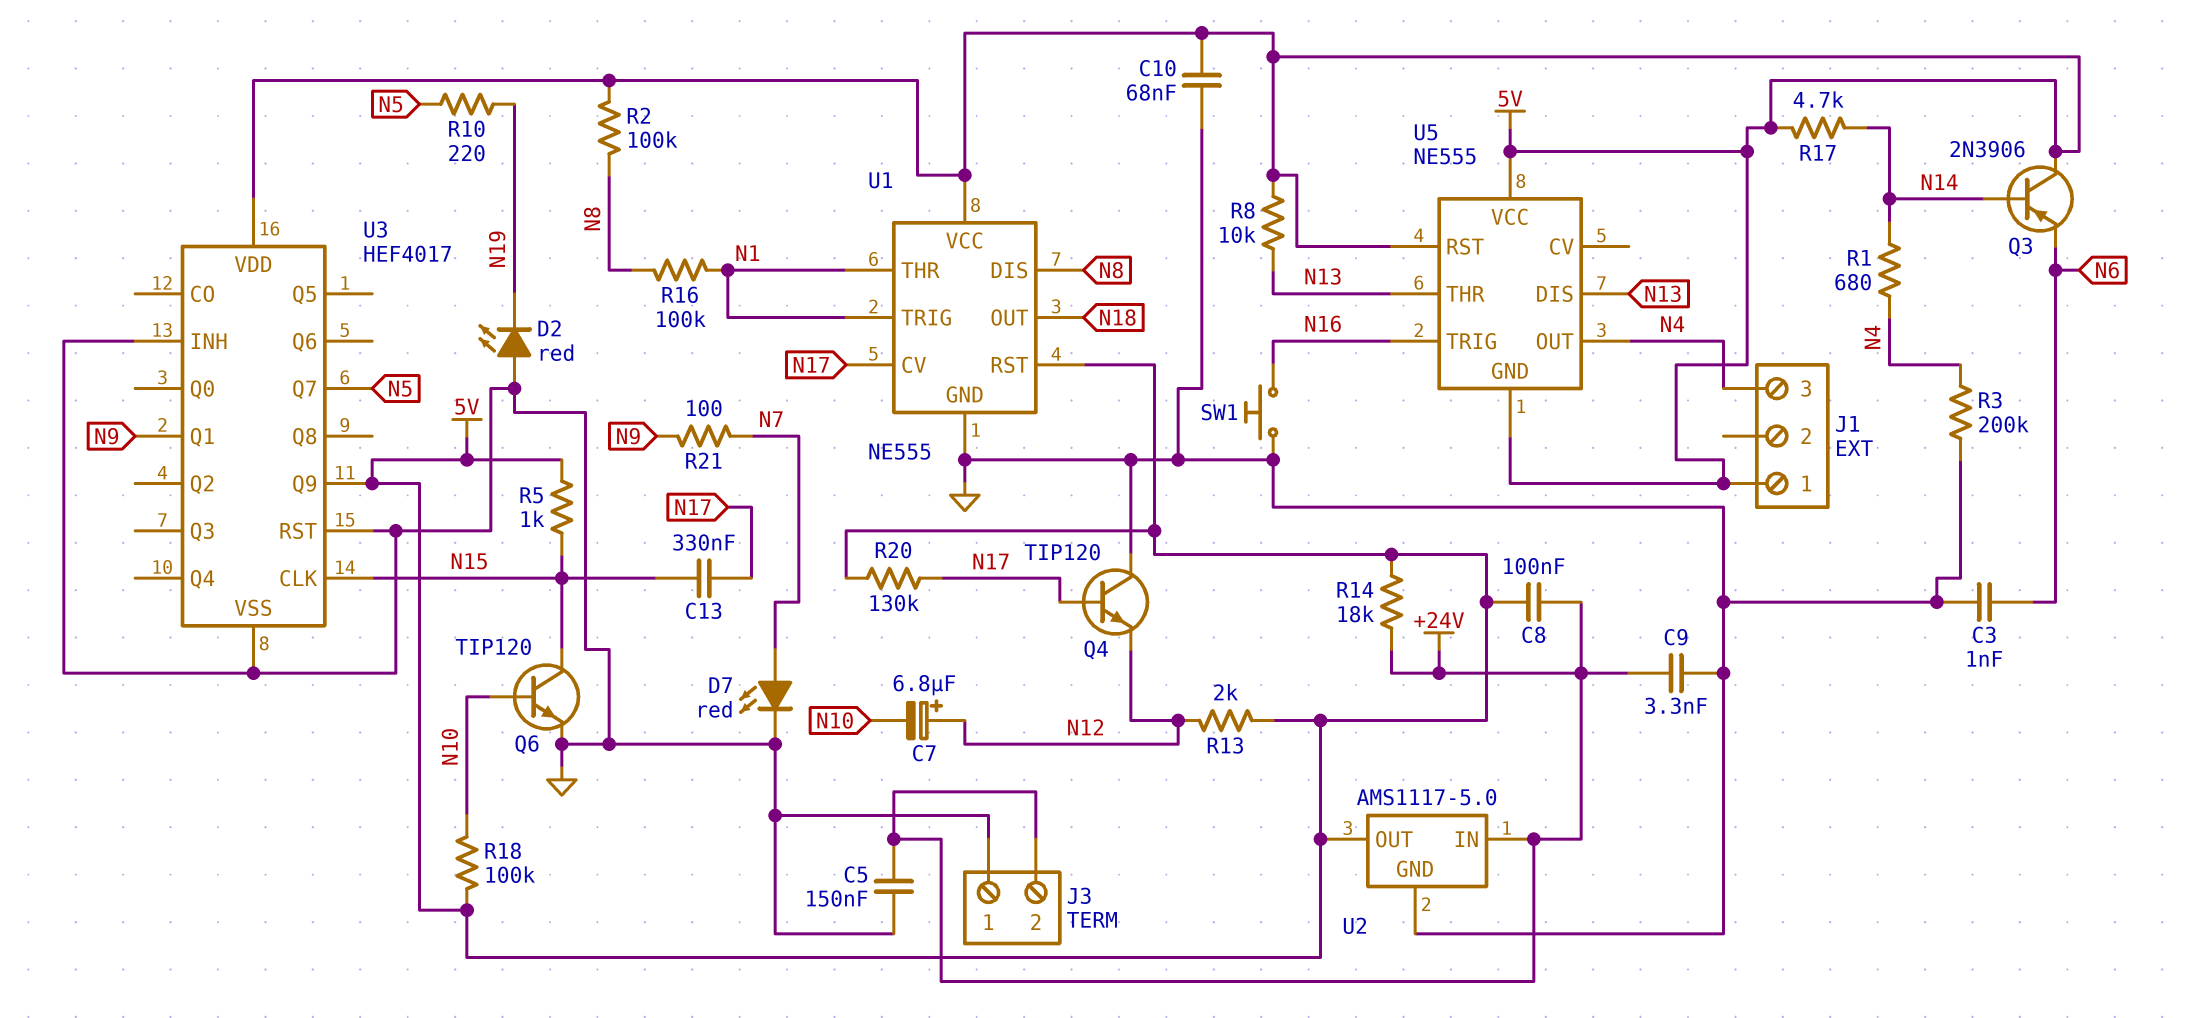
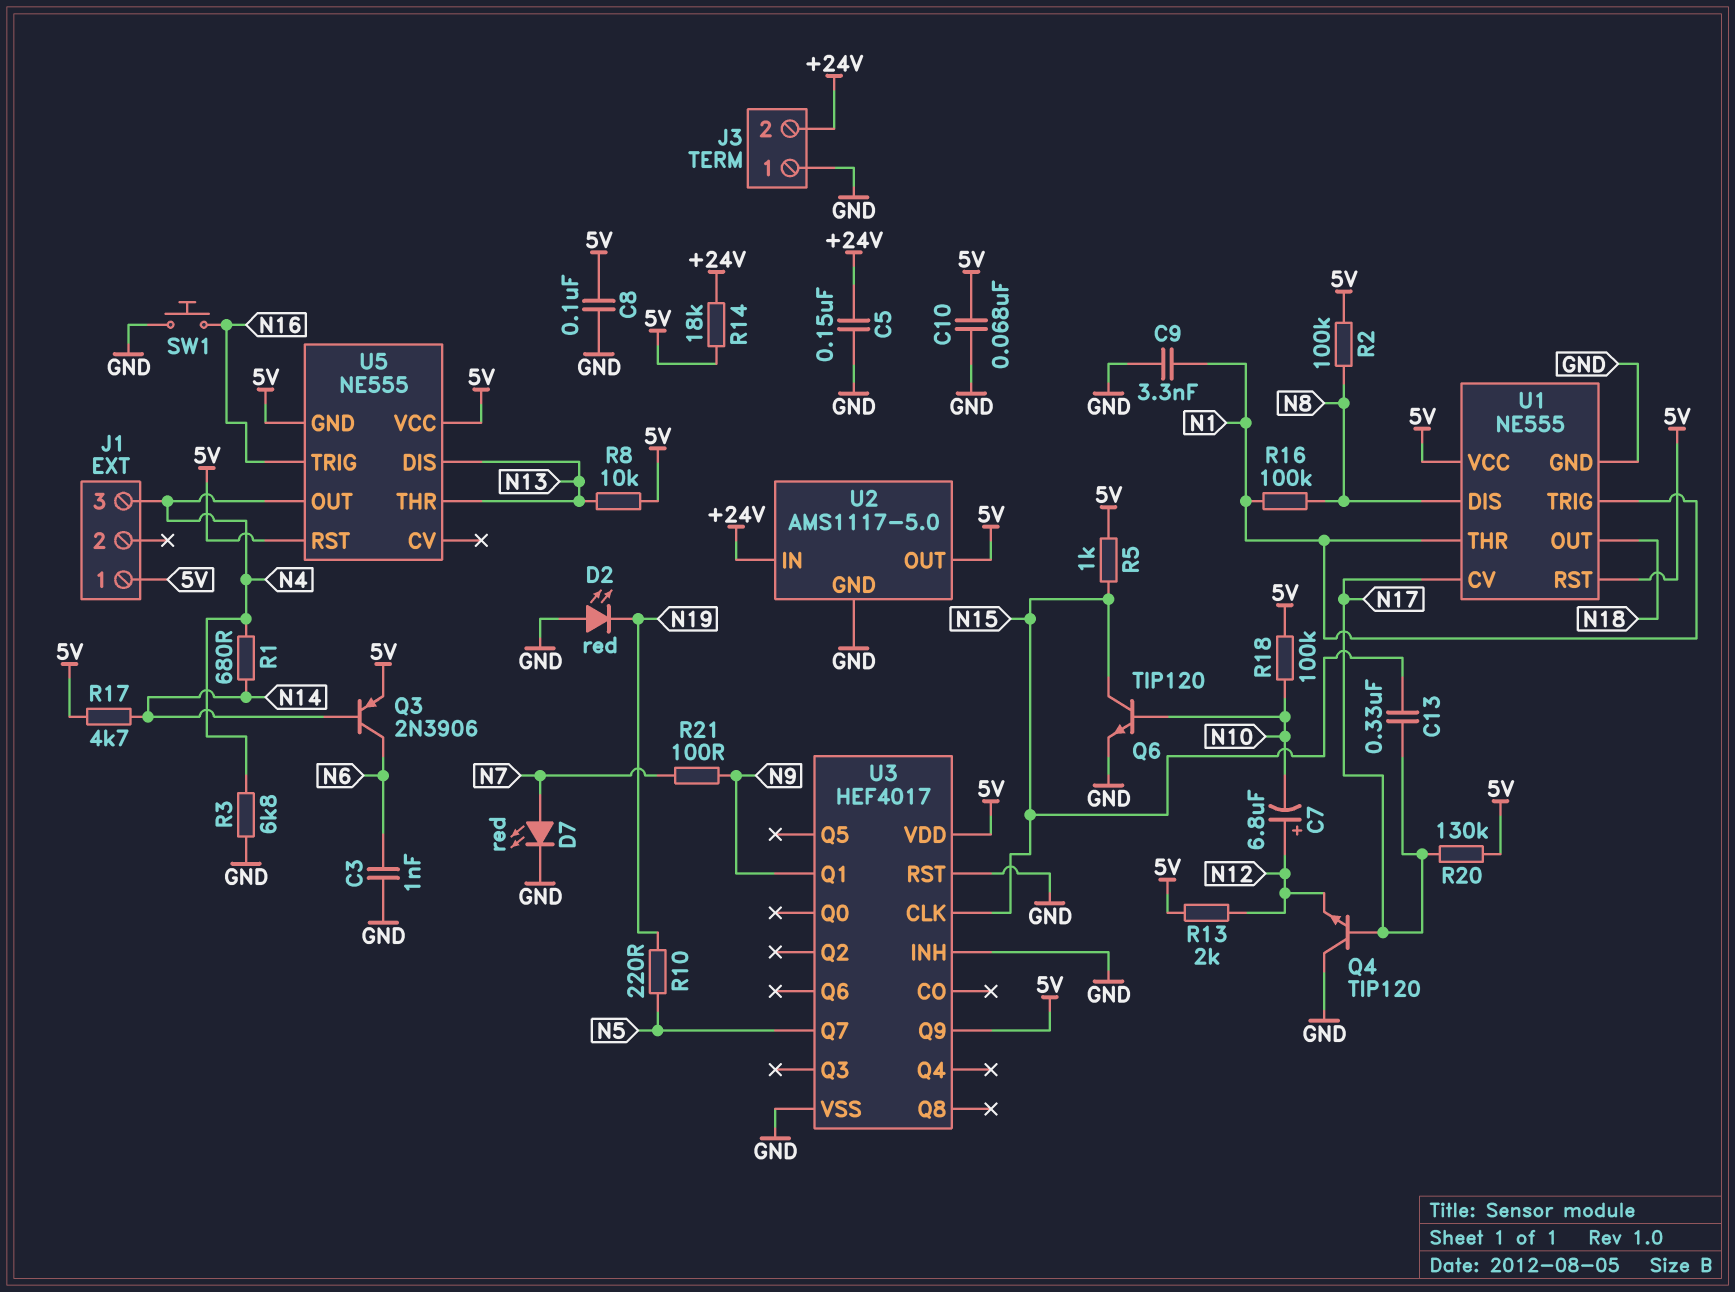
C8: 100nF (+24V, 5V) -> 100nF (5V, GND)
C9: 3.3nF (+24V, GND) -> 3.3nF (GND, N1)
Q3: PNP 2N3906 (B N14, C 5V, E N6) -> PNP 2N3906 (B N14, C N6, E 5V)
R3: 200k (GND, N4) -> 6.8k (GND, N4)

